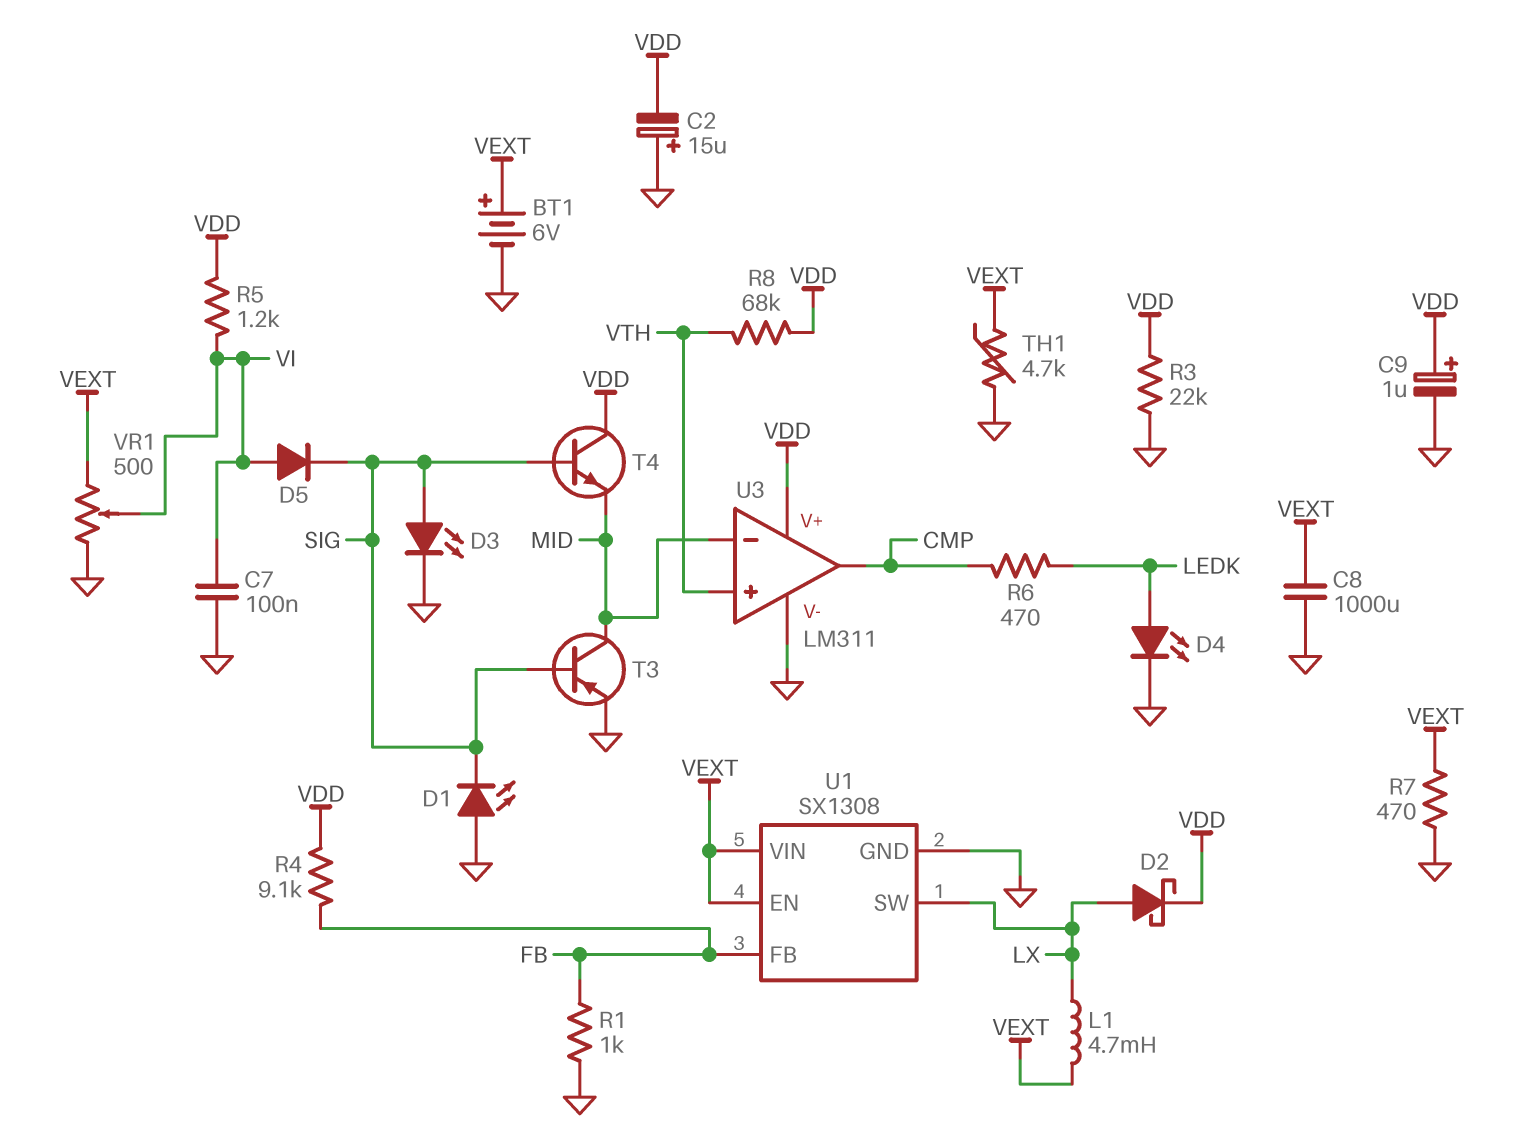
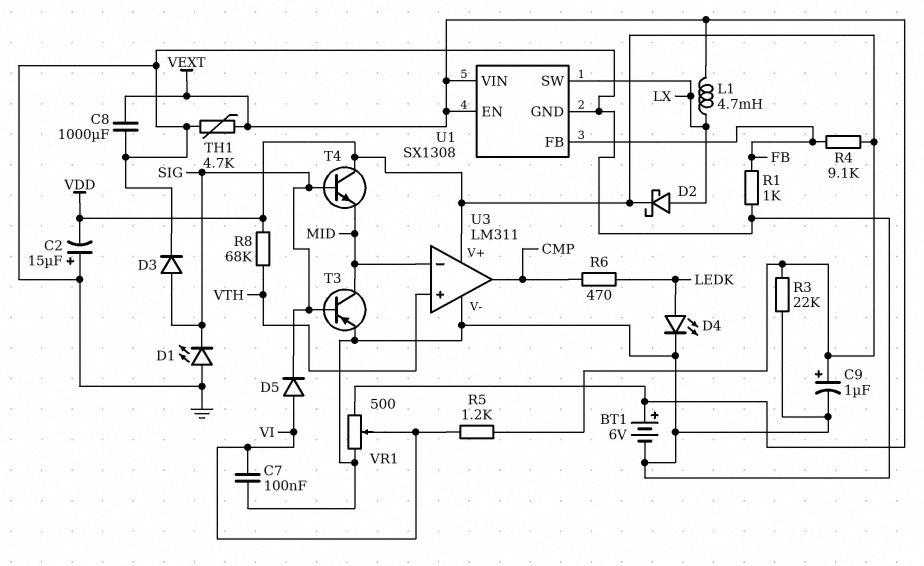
D3: LED (A SIG, K GND) -> diode (A SIG, K GND)
R7: 470 (GND, VEXT) -> none

